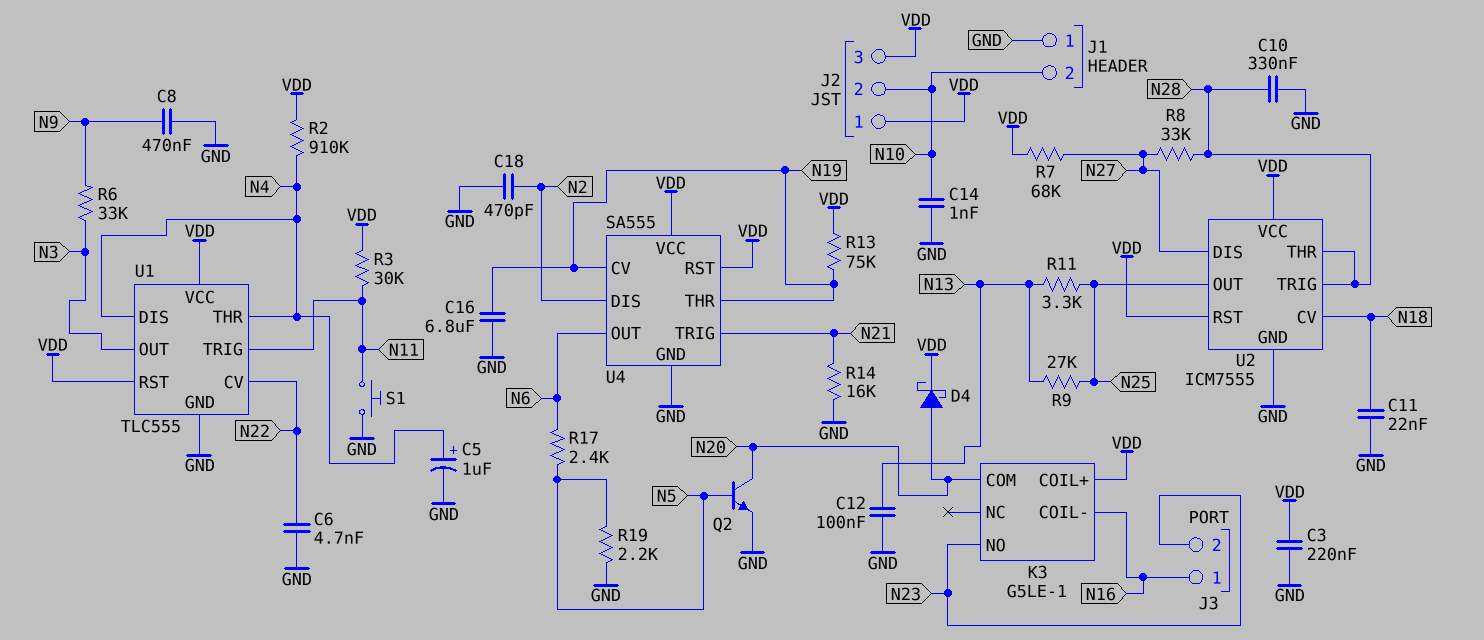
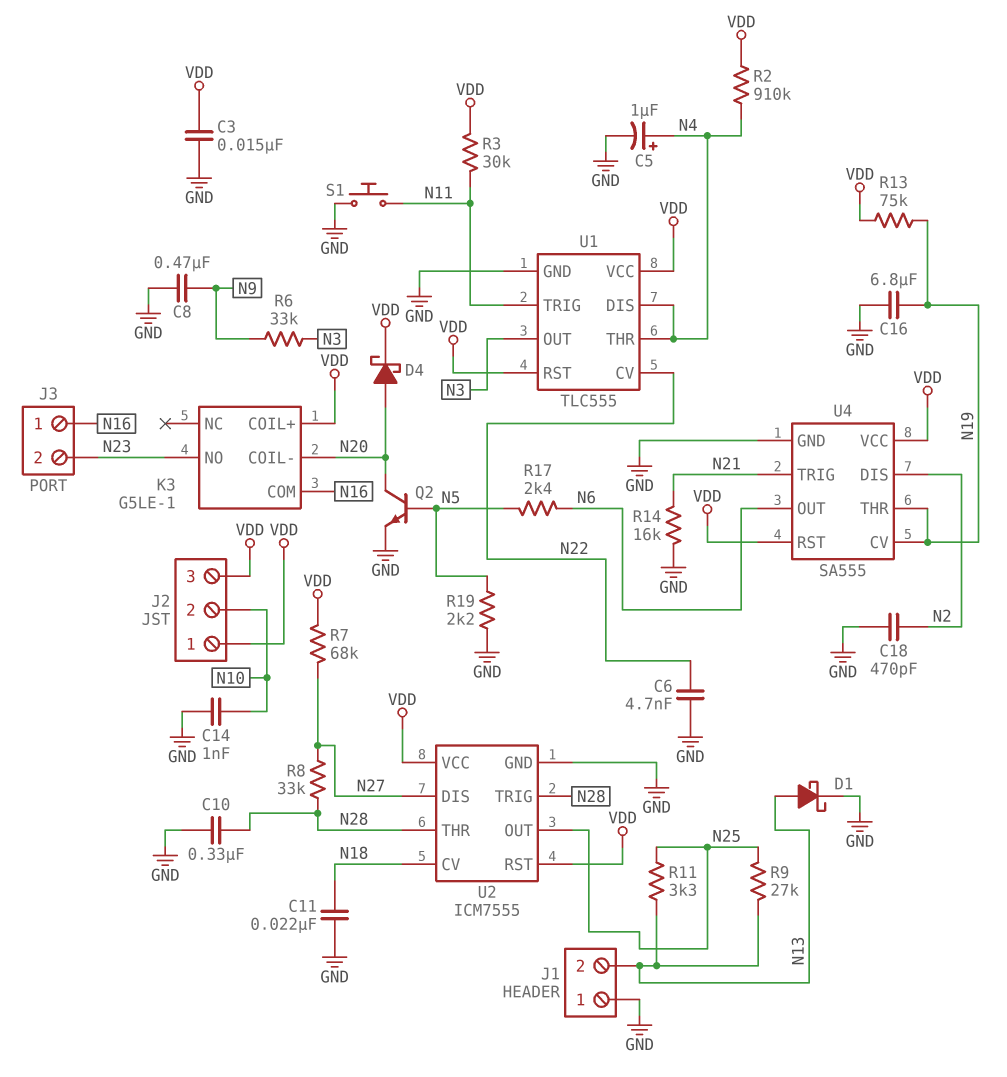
C3: 220nF (GND, VDD) -> 15nF (GND, VDD)
C12: 100nF (GND, N13) -> none
D1: none -> schottky (A N13, K GND)
J1 pin 2: N10 -> N13
K3 pin COIL-: N16 -> N20
K3 pin COM: N20 -> N16

